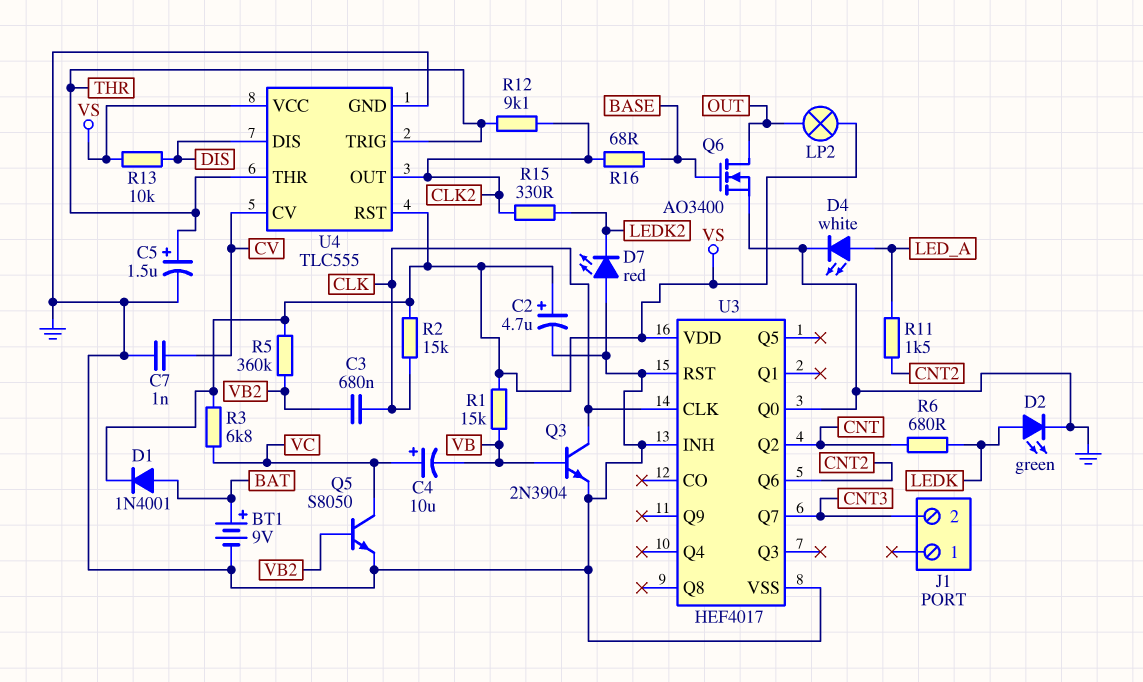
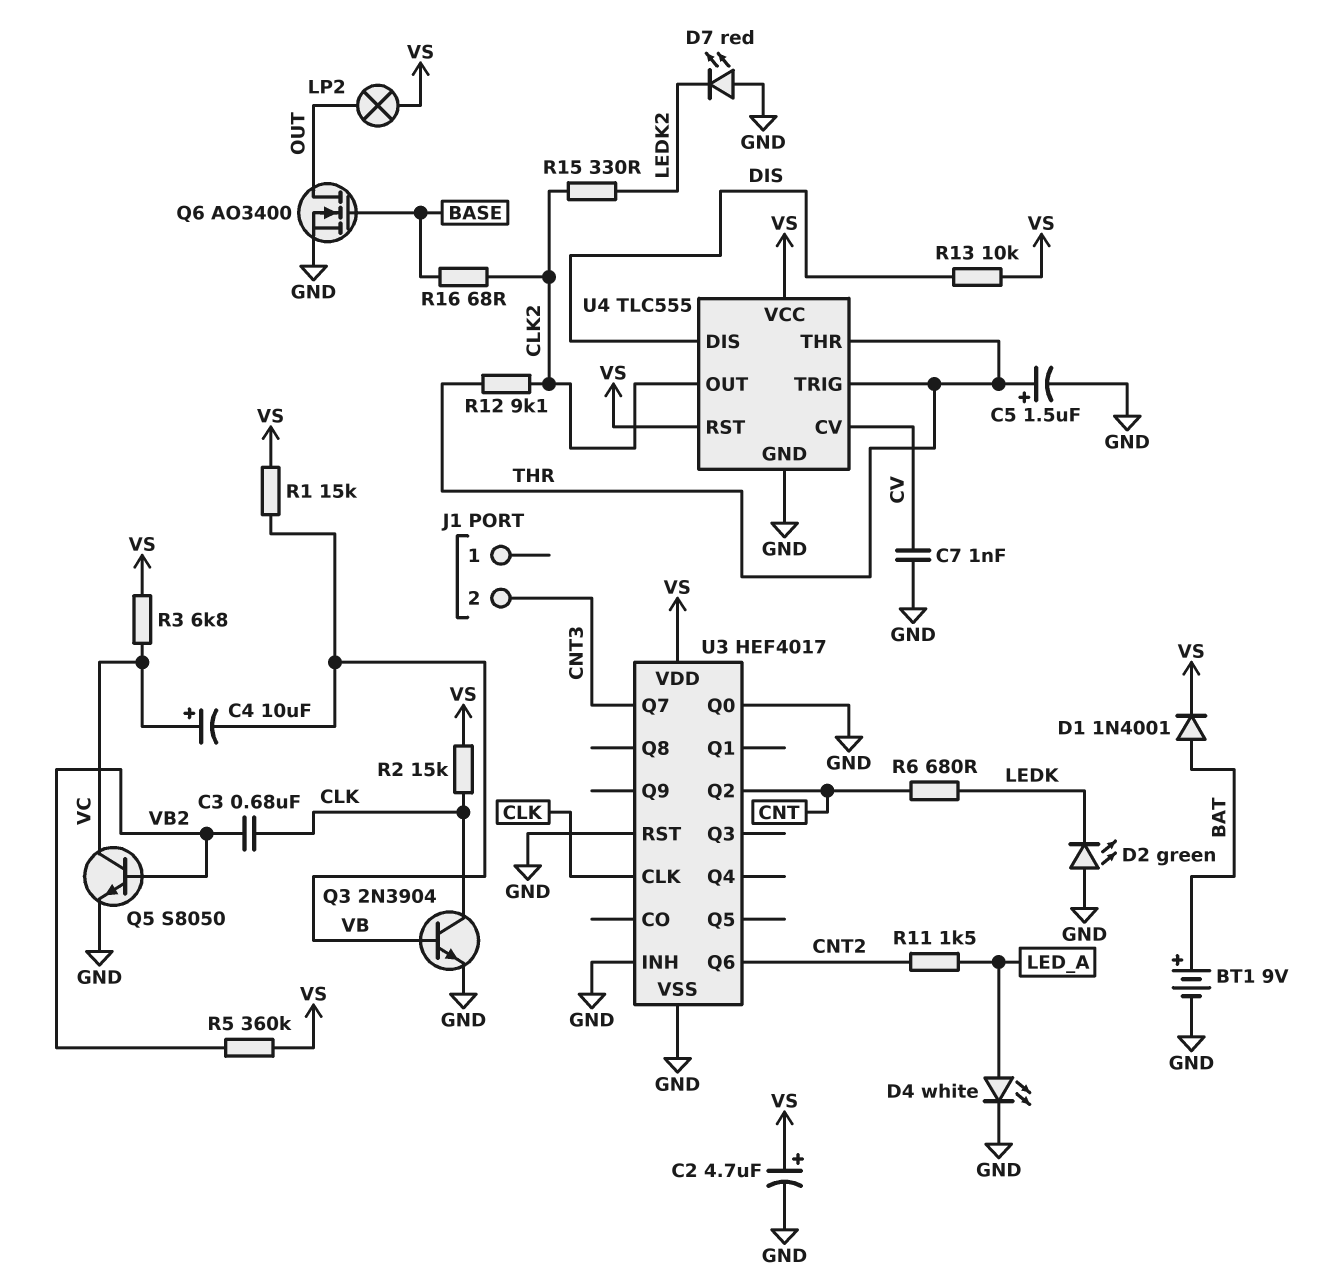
D2: LED green (A LEDK, K GND) -> LED green (A GND, K LEDK)

